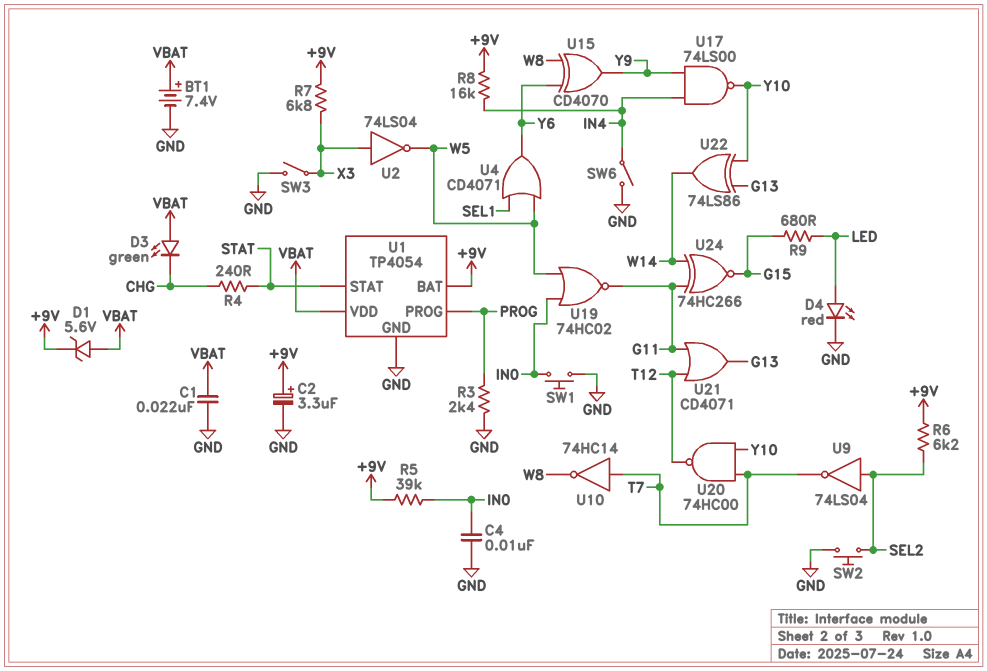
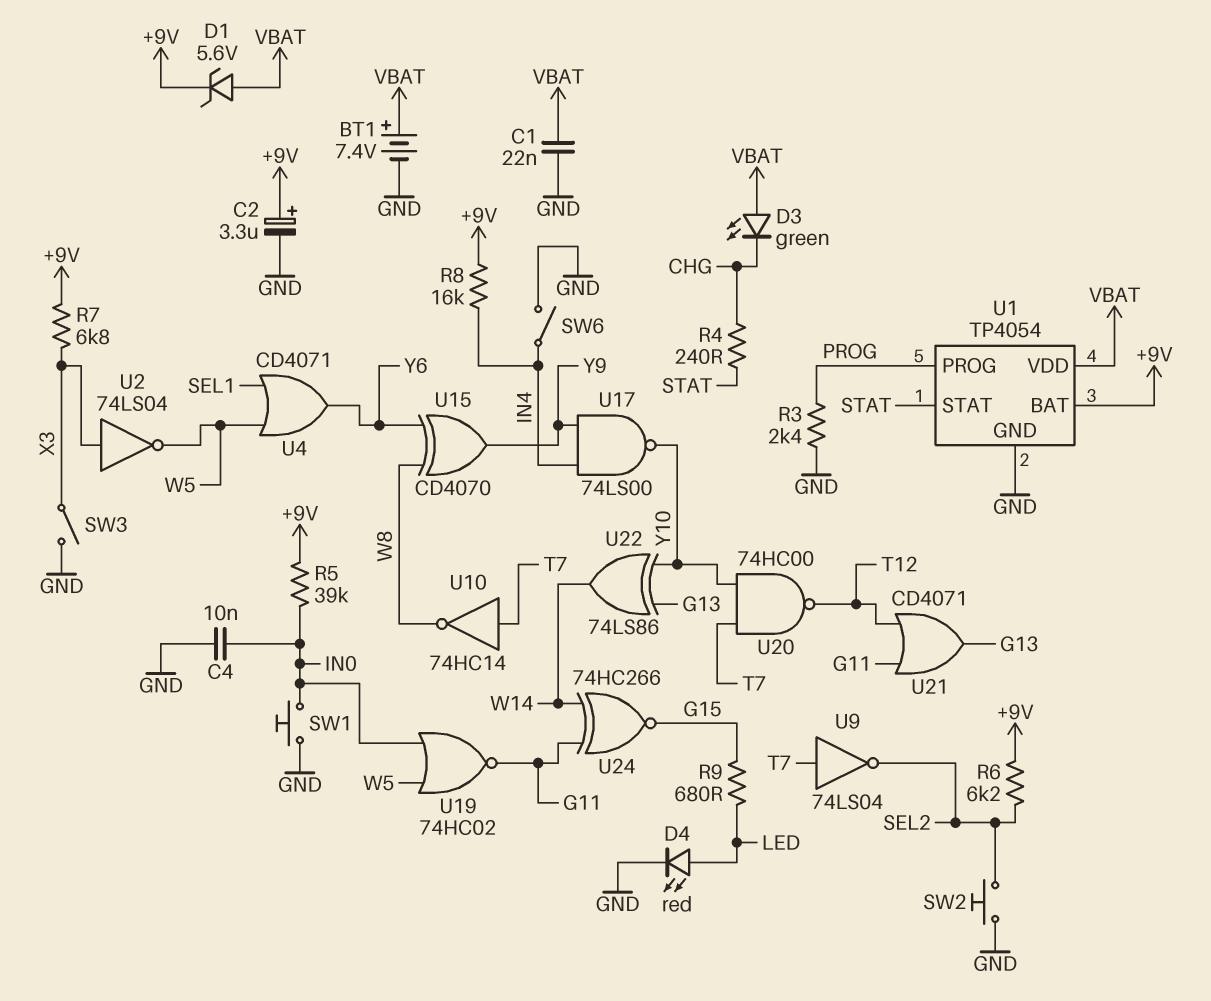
U9: NOT 74LS04 (in SEL2, out T7) -> NOT 74LS04 (in T7, out SEL2)

